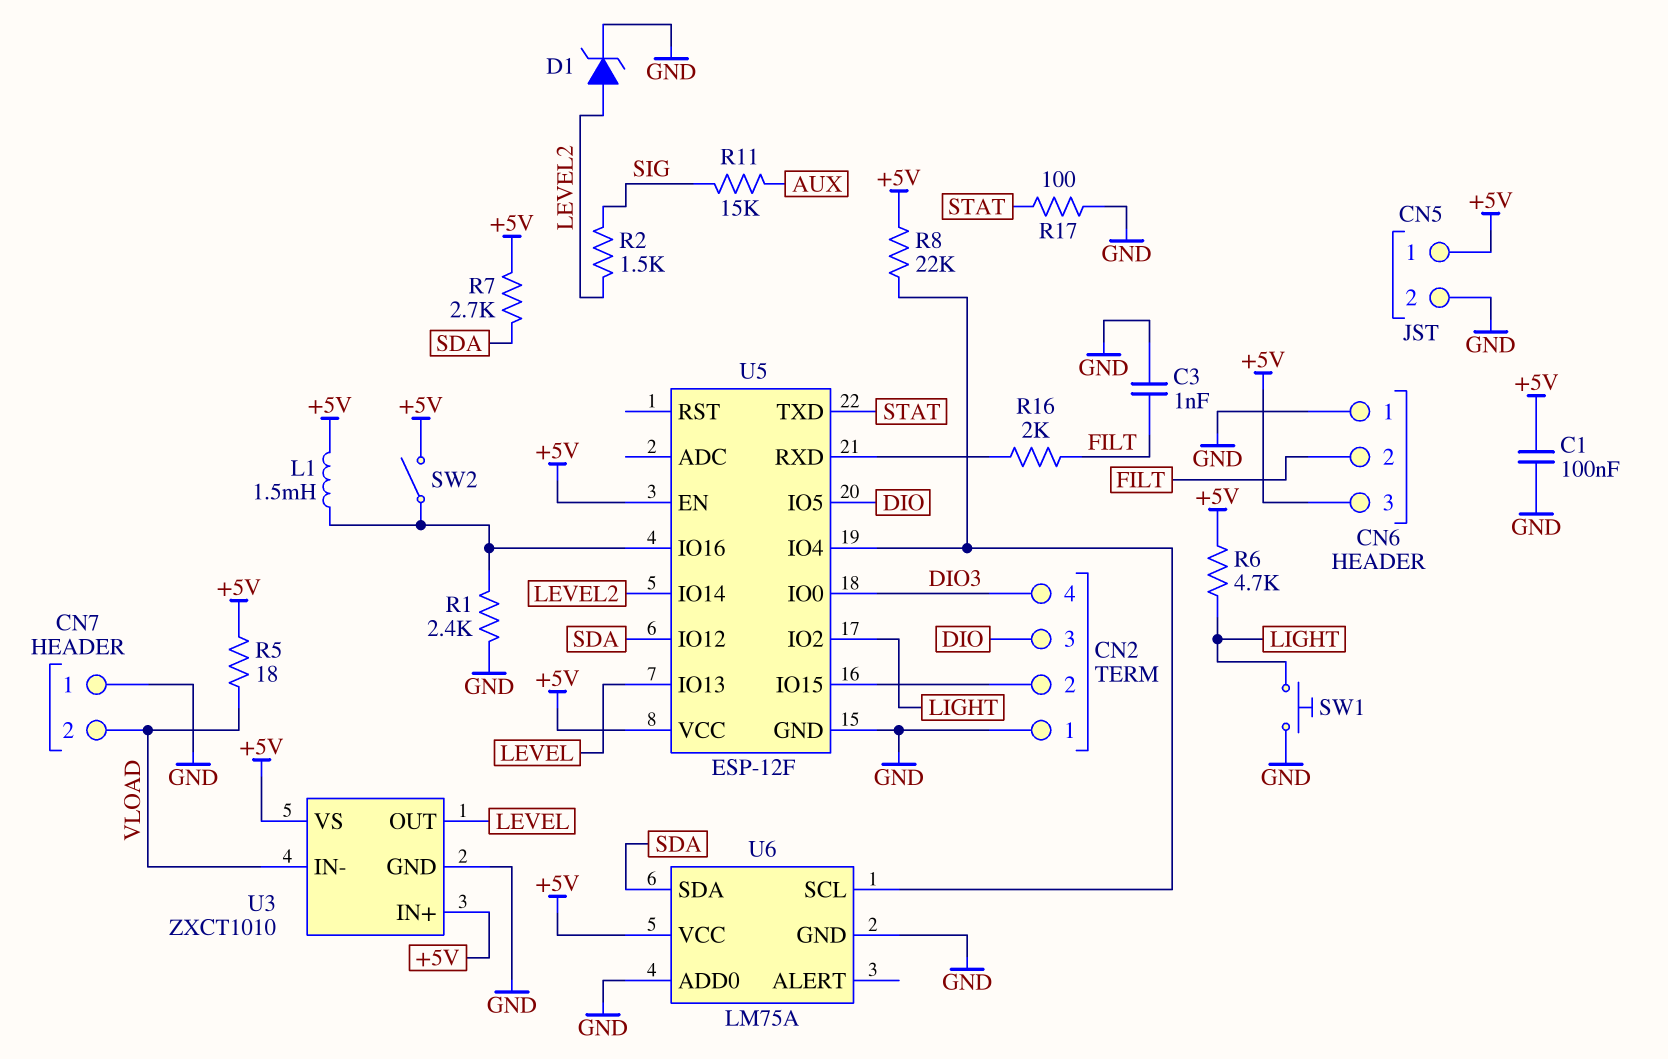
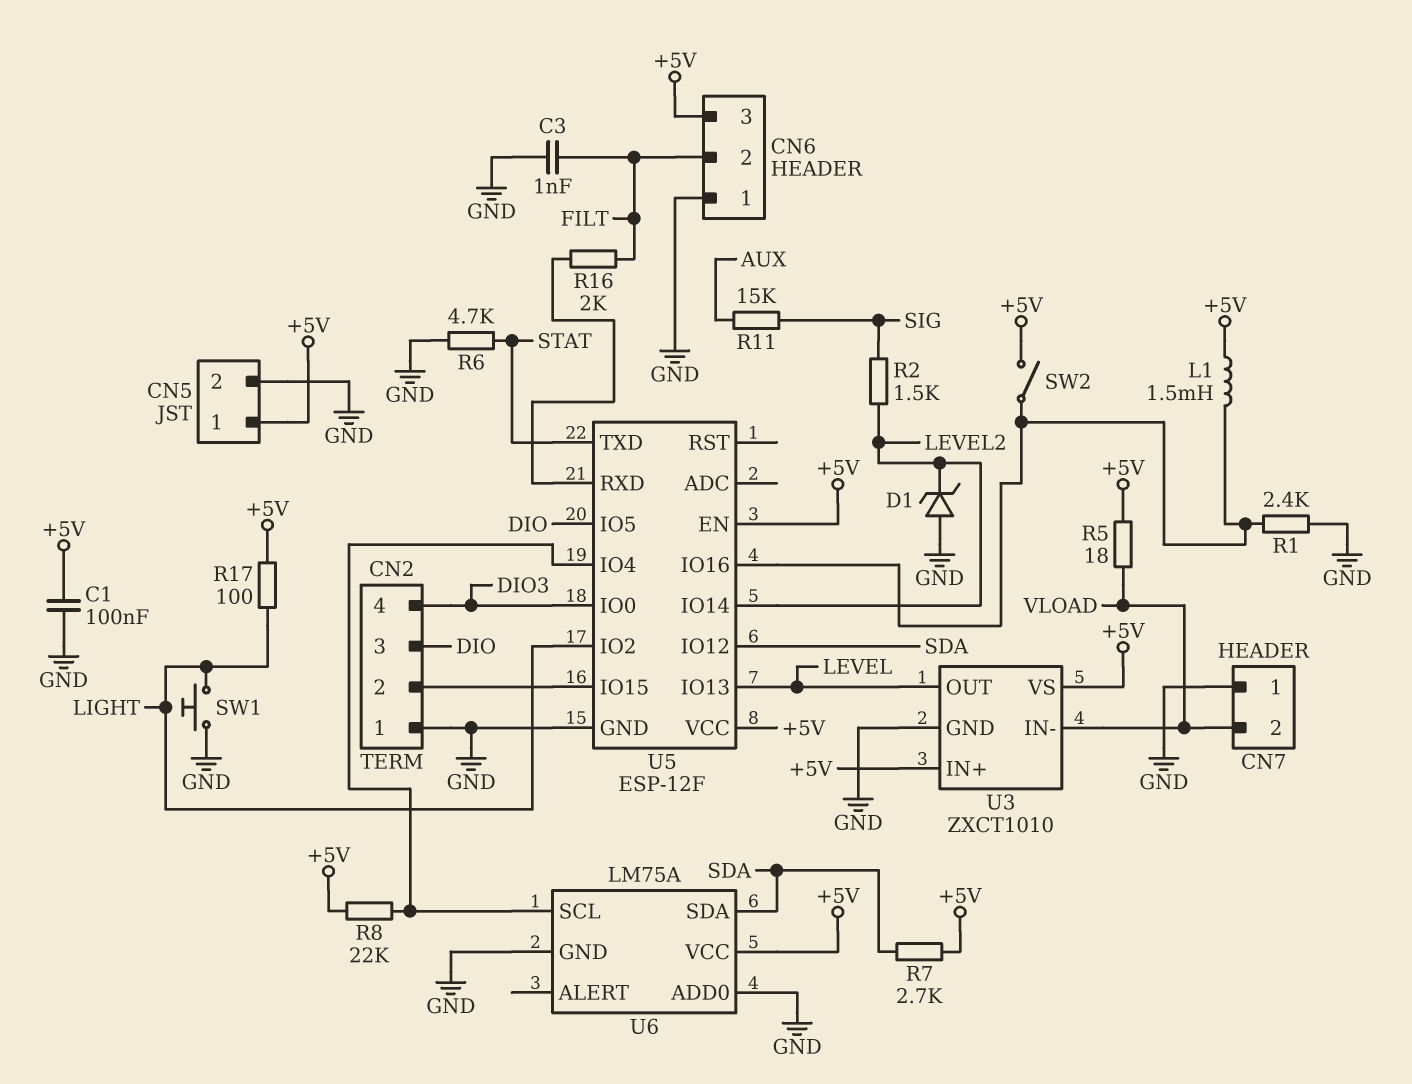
D1: zener (A LEVEL2, K GND) -> zener (A GND, K LEVEL2)
R6: 4.7k (+5V, LIGHT) -> 4.7k (GND, STAT)
R17: 100 (GND, STAT) -> 100 (+5V, LIGHT)

